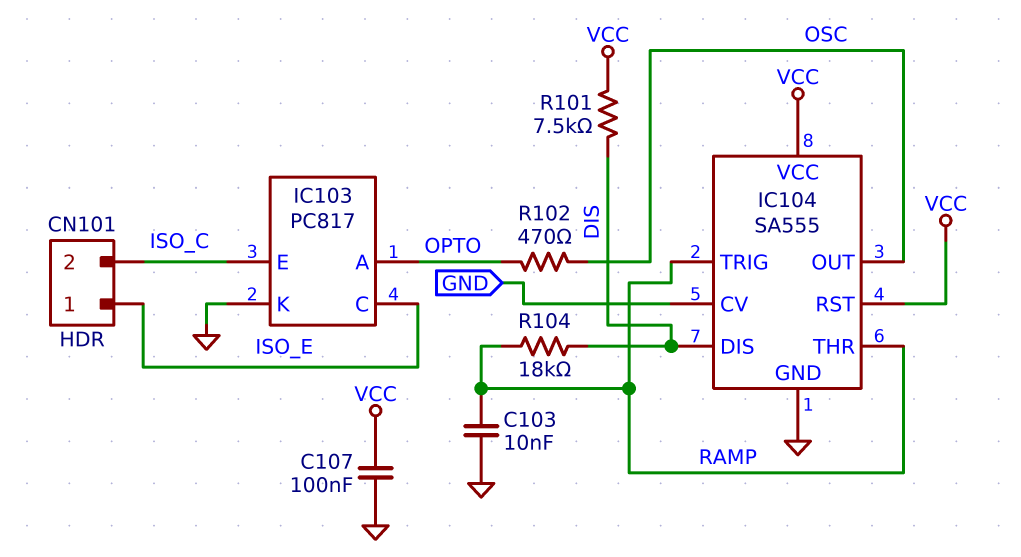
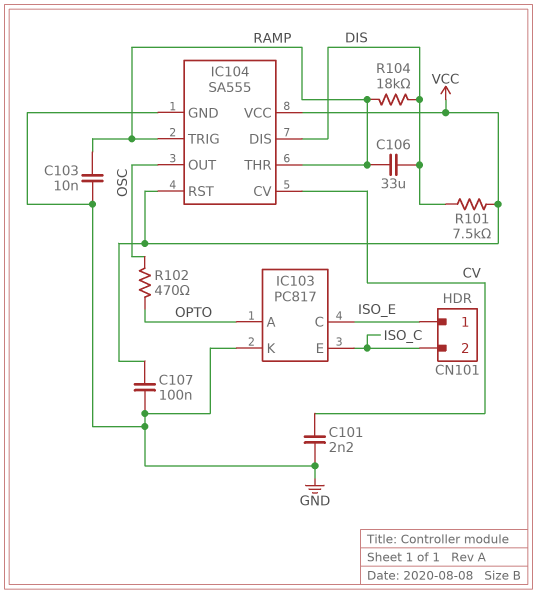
C101: none -> 2.2nF (CV, GND)
C106: none -> 33uF (DIS, RAMP)
IC104 pin CV: GND -> CV

